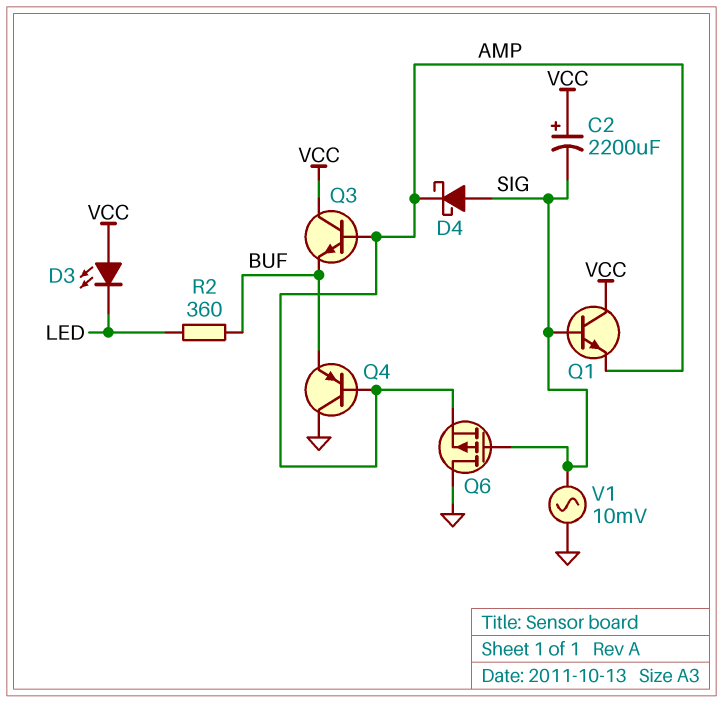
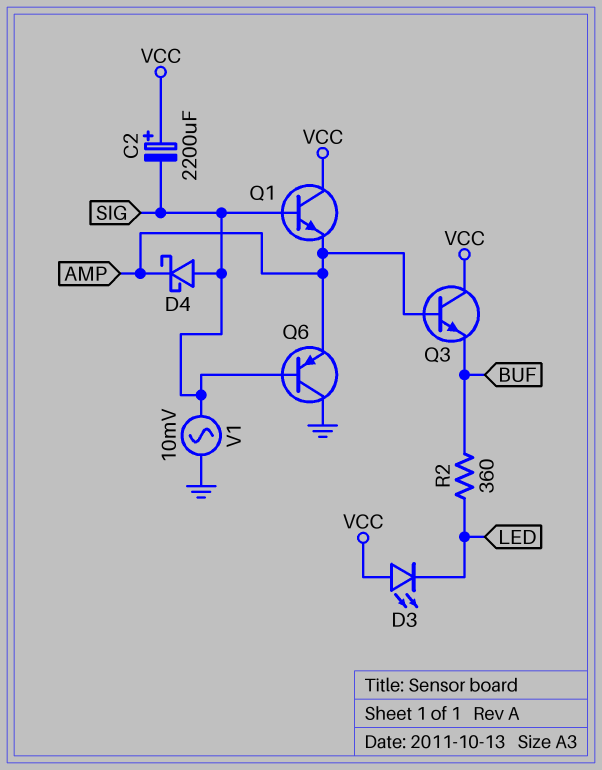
Q4: PNP (B AMP, C GND, E BUF) -> none
Q6: PMOS (G SIG, D GND, S AMP) -> PNP (B SIG, C GND, E AMP)

